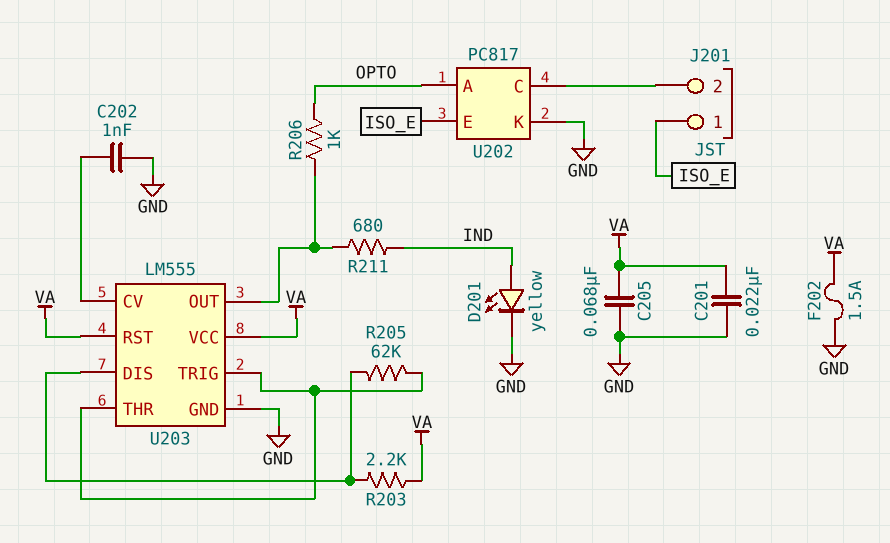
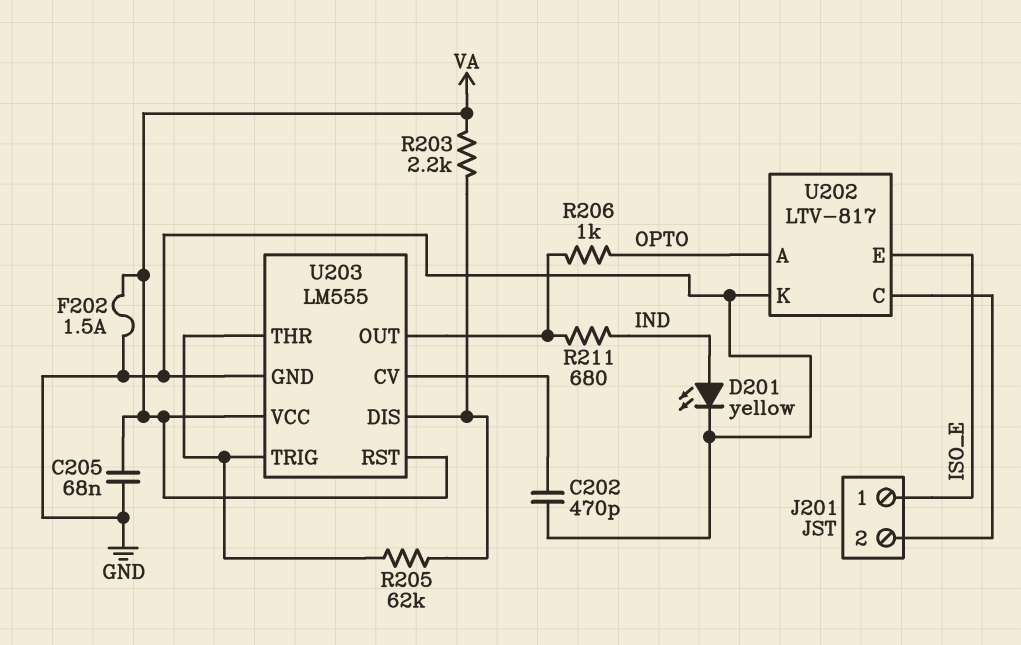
C201: 22nF (GND, VA) -> none
C202: 1nF (GND, U203/CV) -> 470pF (GND, U203/CV)
U202: PC817 -> LTV-817

